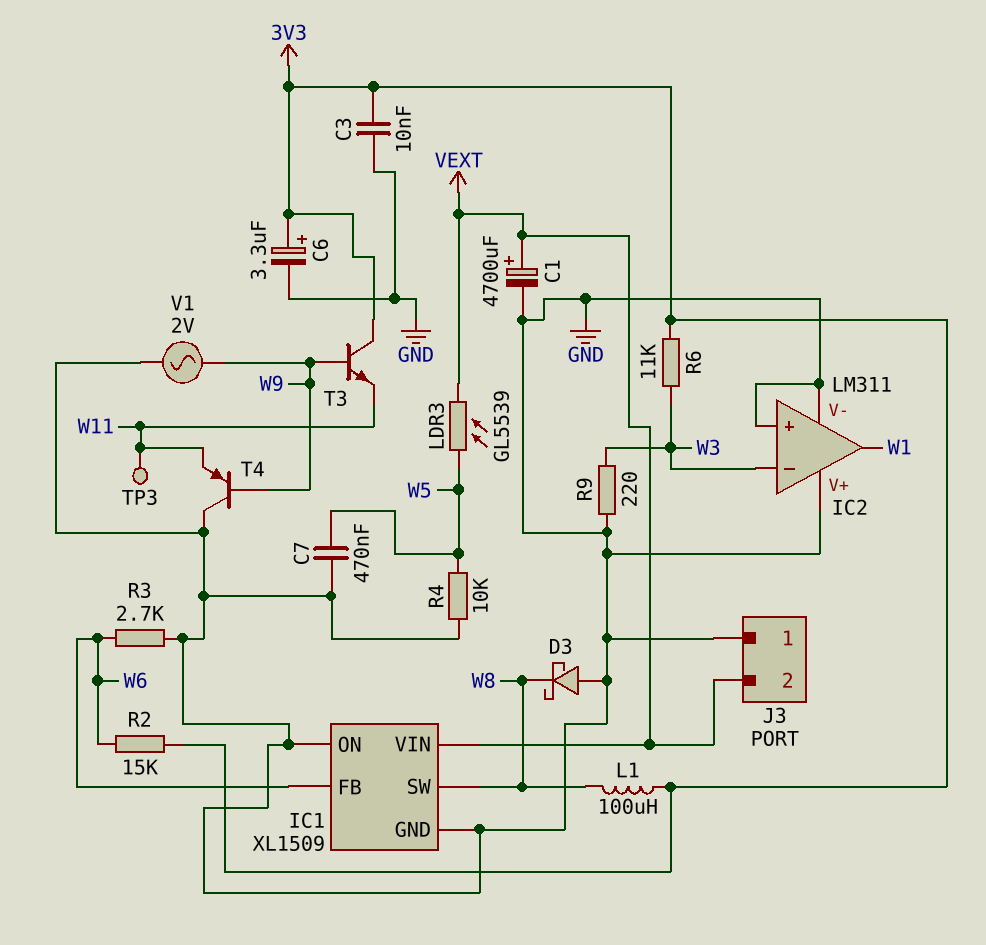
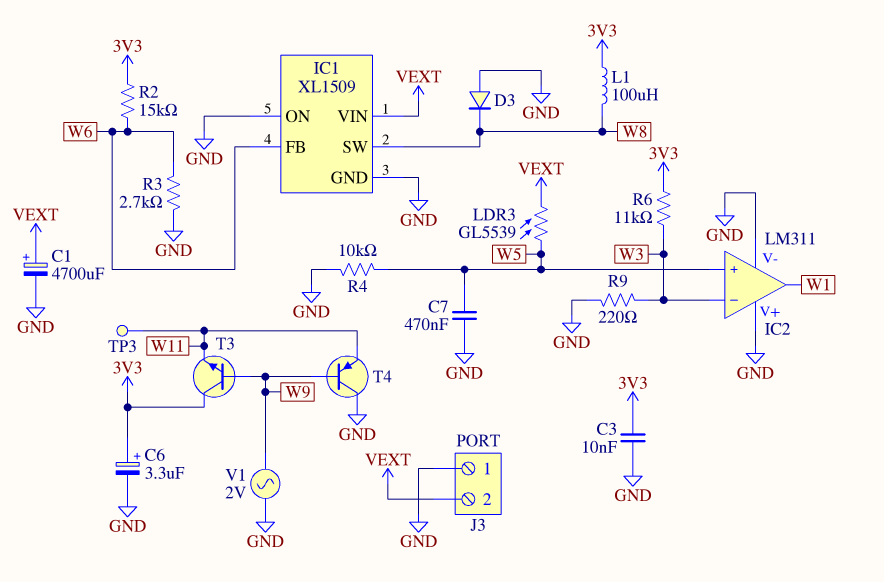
D3: schottky (A GND, K W8) -> diode (A GND, K W8)
IC2 pin in+: GND -> W5

